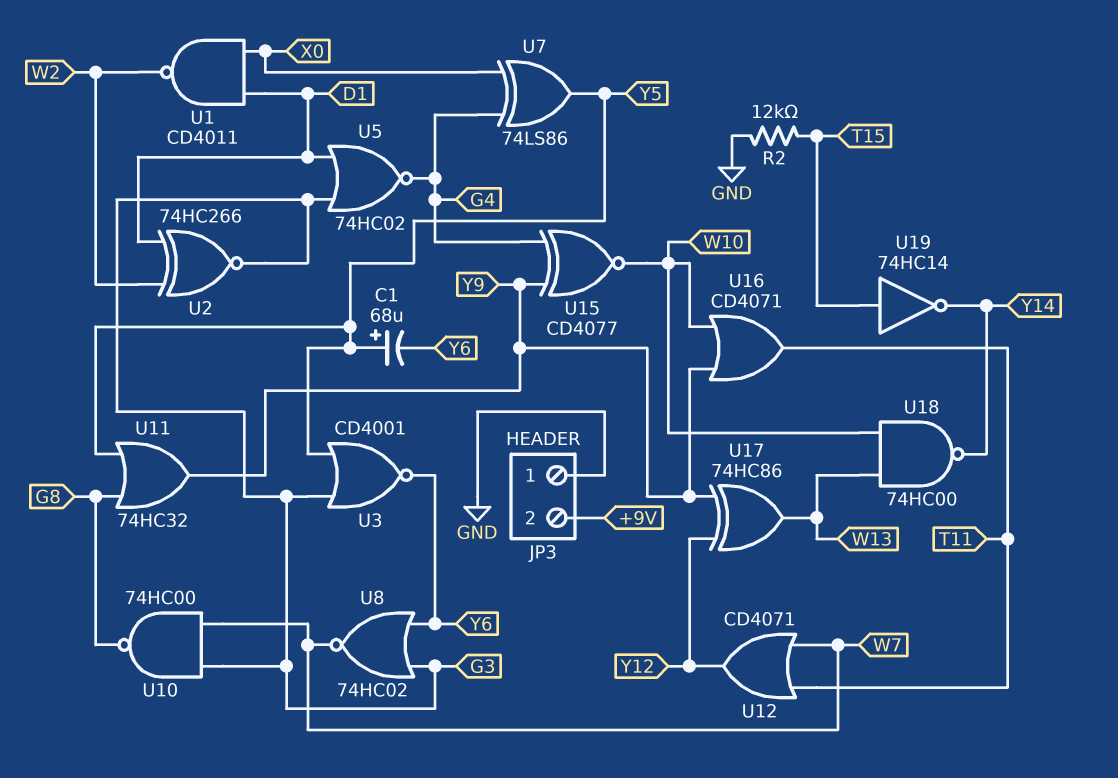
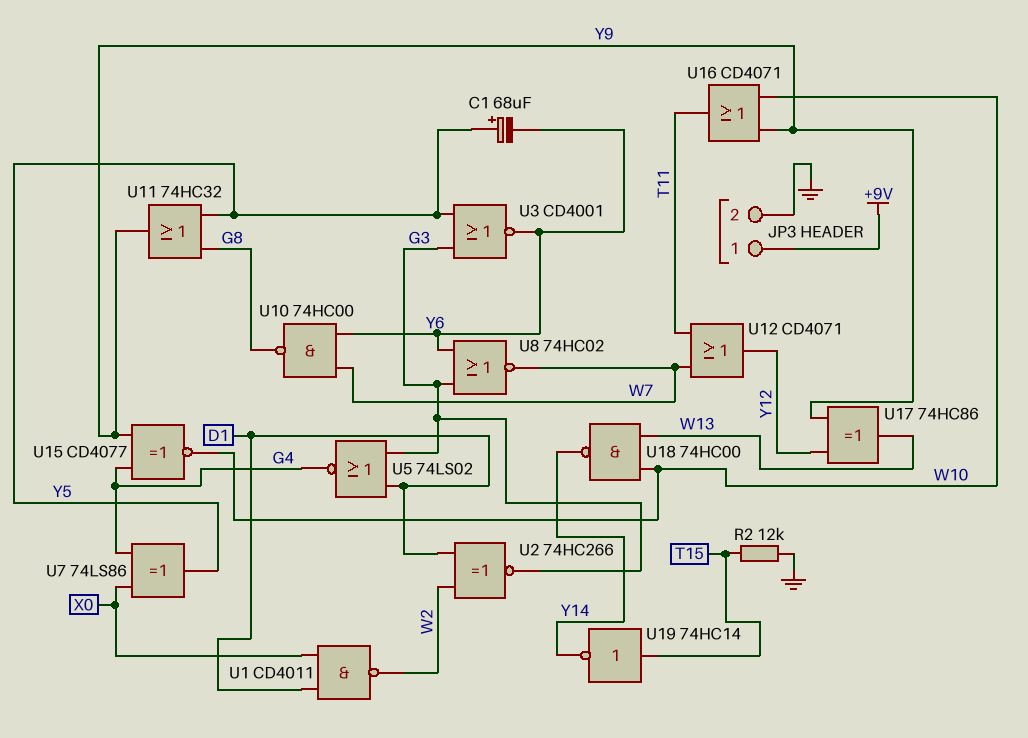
JP3 pin 1: GND -> +9V
JP3 pin 2: +9V -> GND
U5: NOR 74HC02 (in D1, in G3, out G4) -> NOR 74LS02 (in D1, in G3, out G4)
U10: NAND 74HC00 (in G3, in W7, out G8) -> NAND 74HC00 (in W7, in Y6, out G8)

